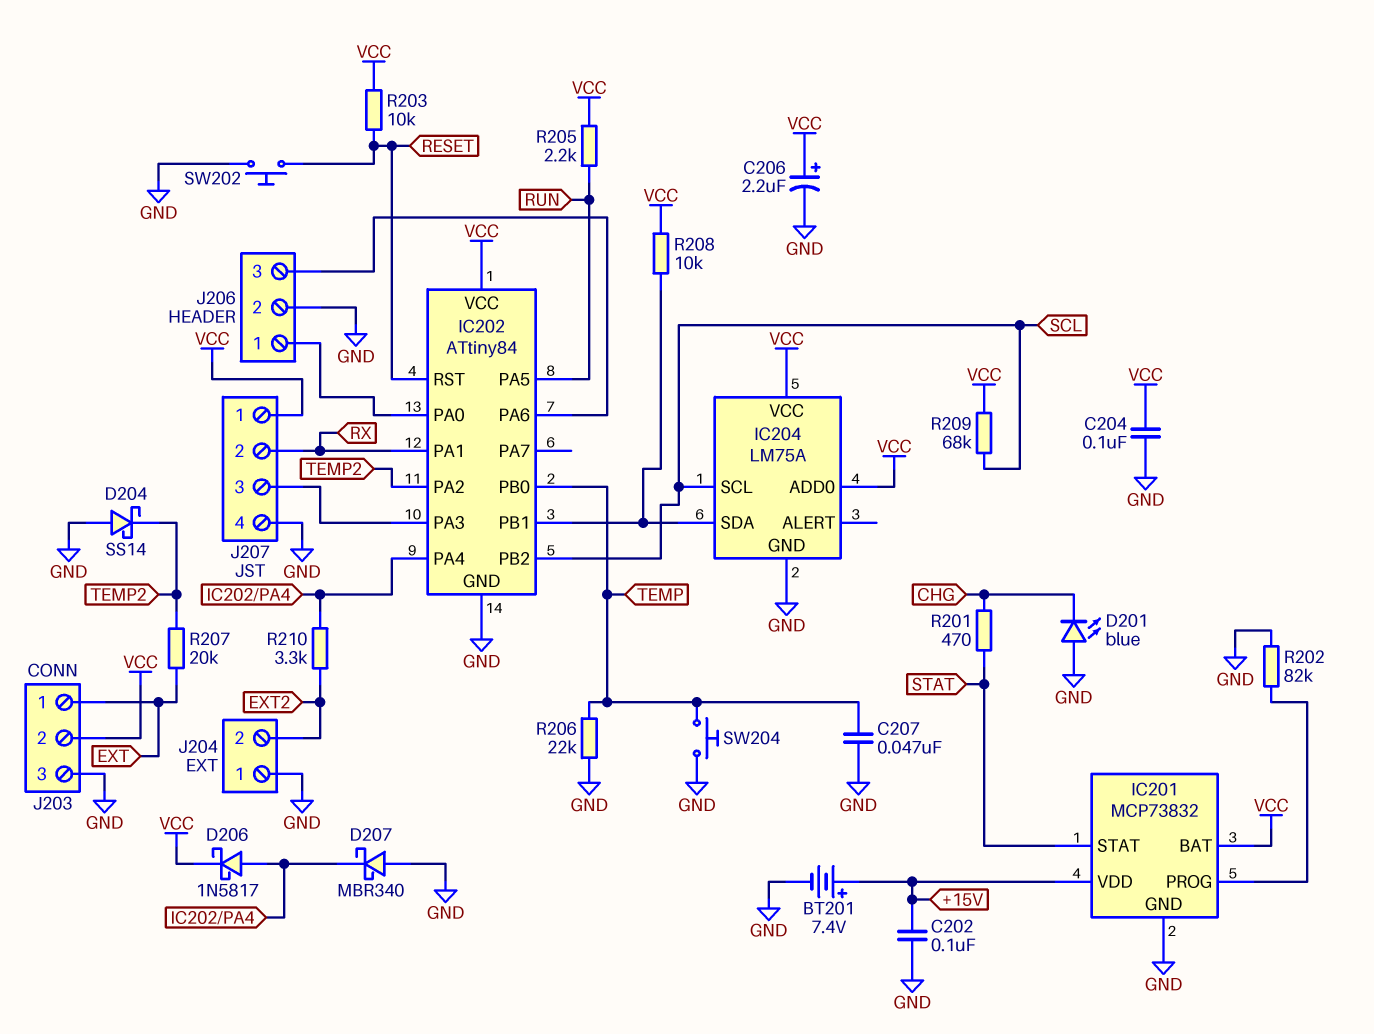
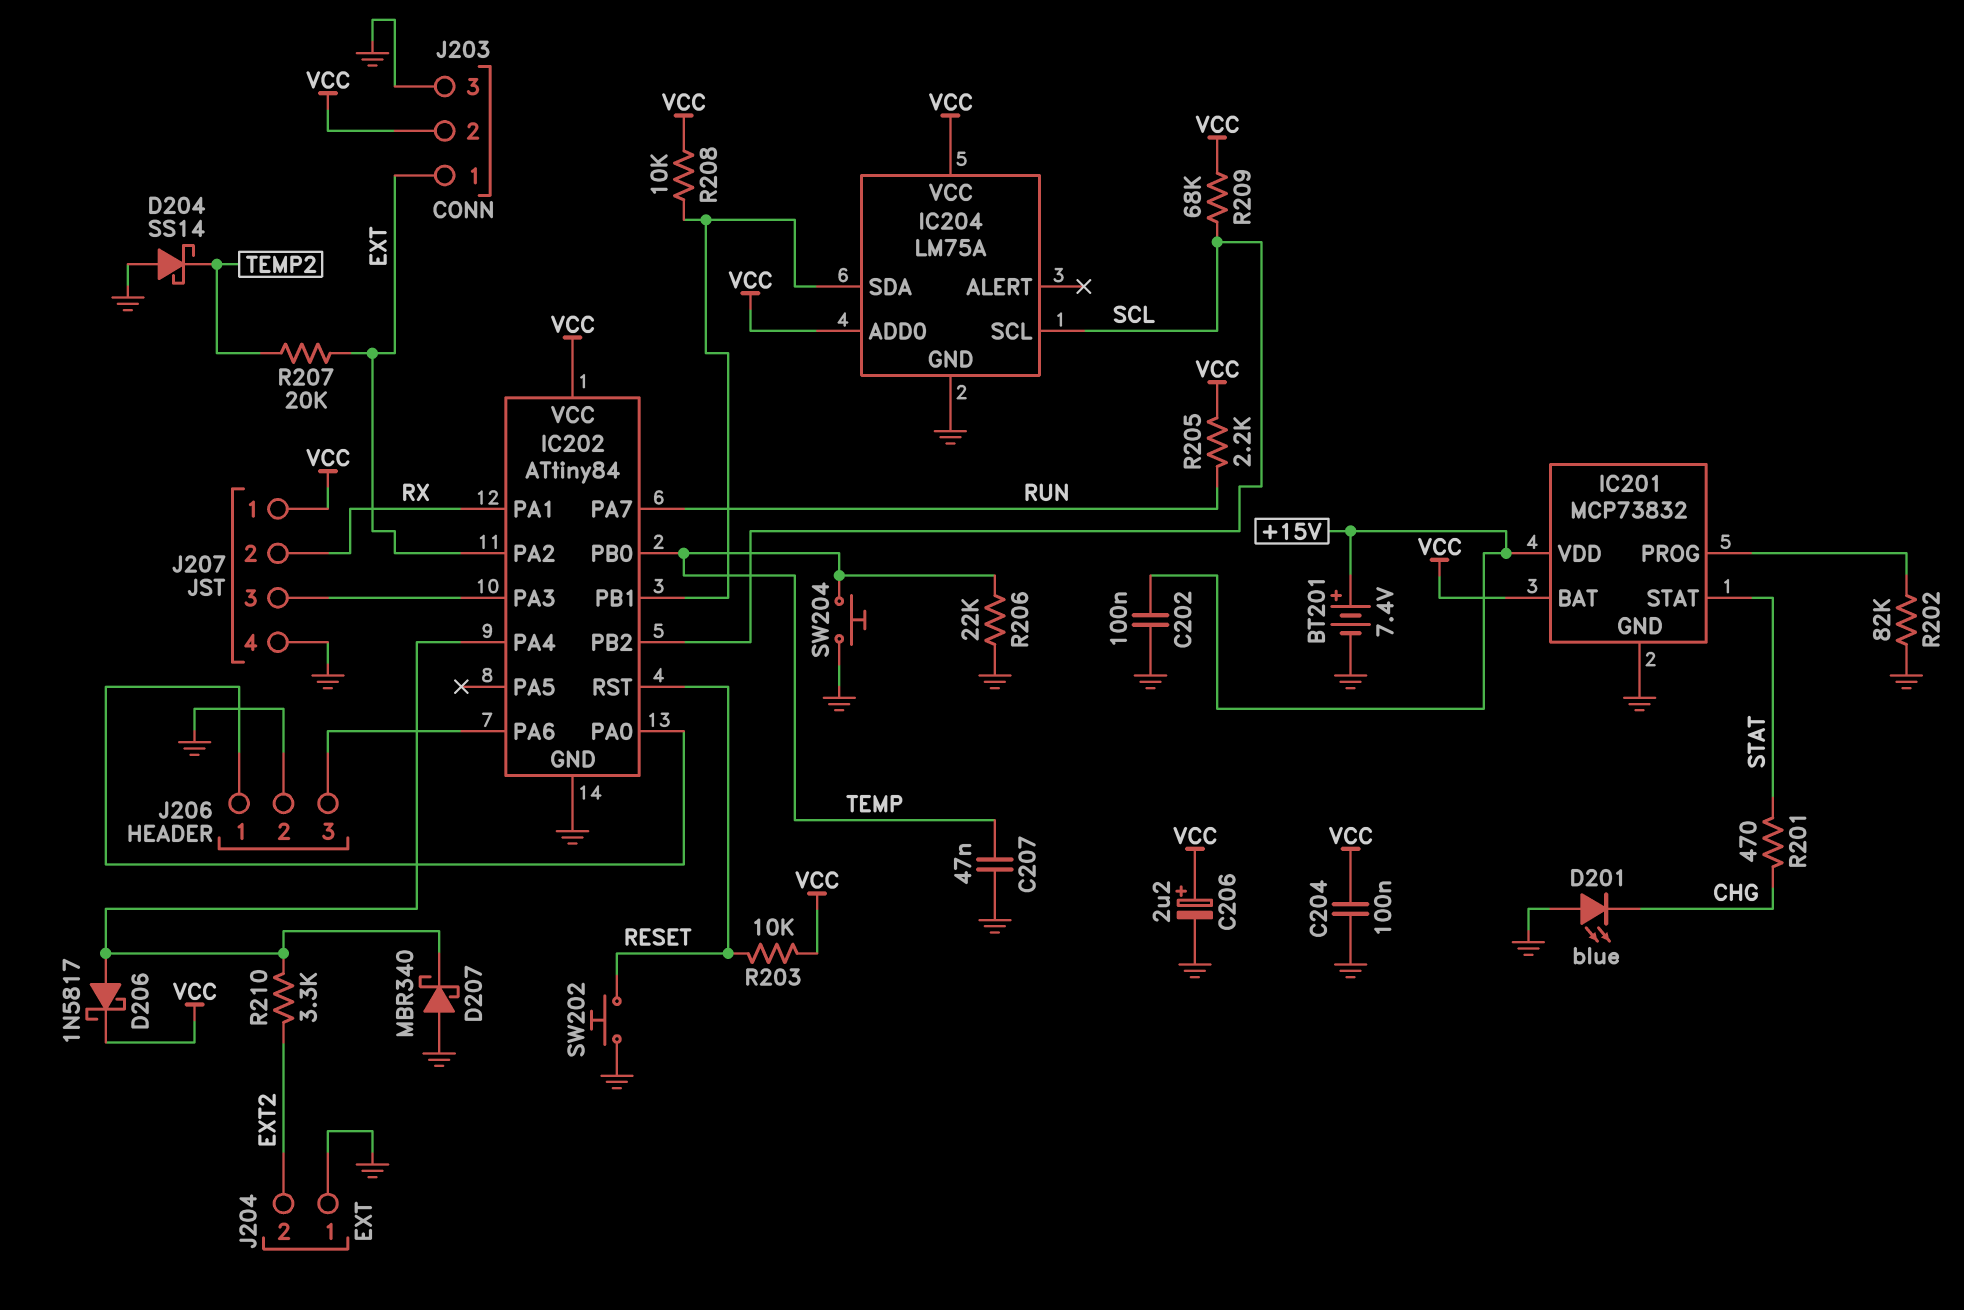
IC202 pin PA2: TEMP2 -> EXT
IC202 pin PA5: RUN -> none
IC202 pin PA7: none -> RUN

